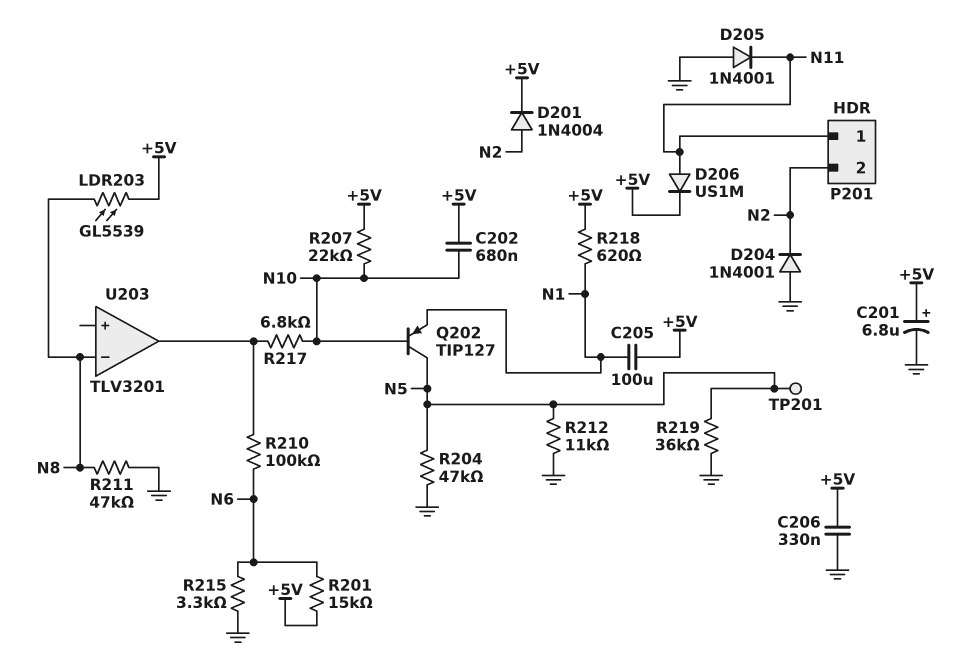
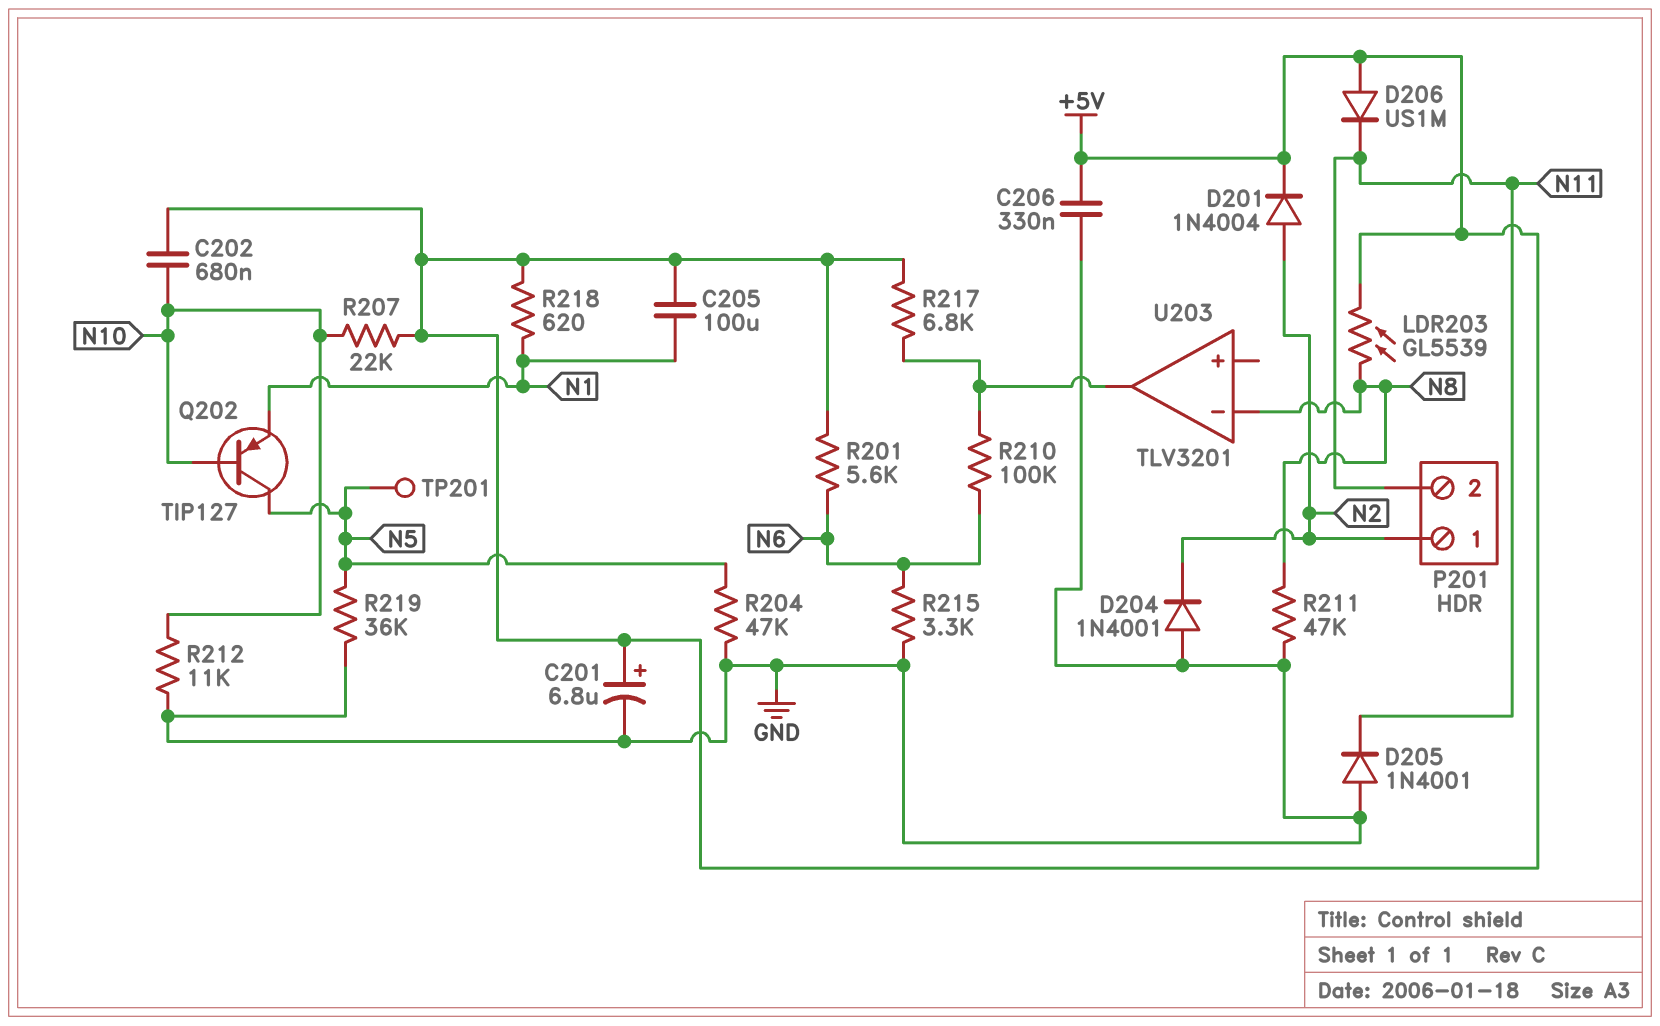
D206: diode US1M (A N11, K +5V) -> diode US1M (A +5V, K N11)
P201 pin 1: N11 -> N2
P201 pin 2: N2 -> N11
R201: 15k (+5V, N6) -> 5.6k (+5V, N6)
R212: 11k (GND, N5) -> 11k (GND, N10)
R217: 6.8k (N10, U203/out) -> 6.8k (+5V, U203/out)

